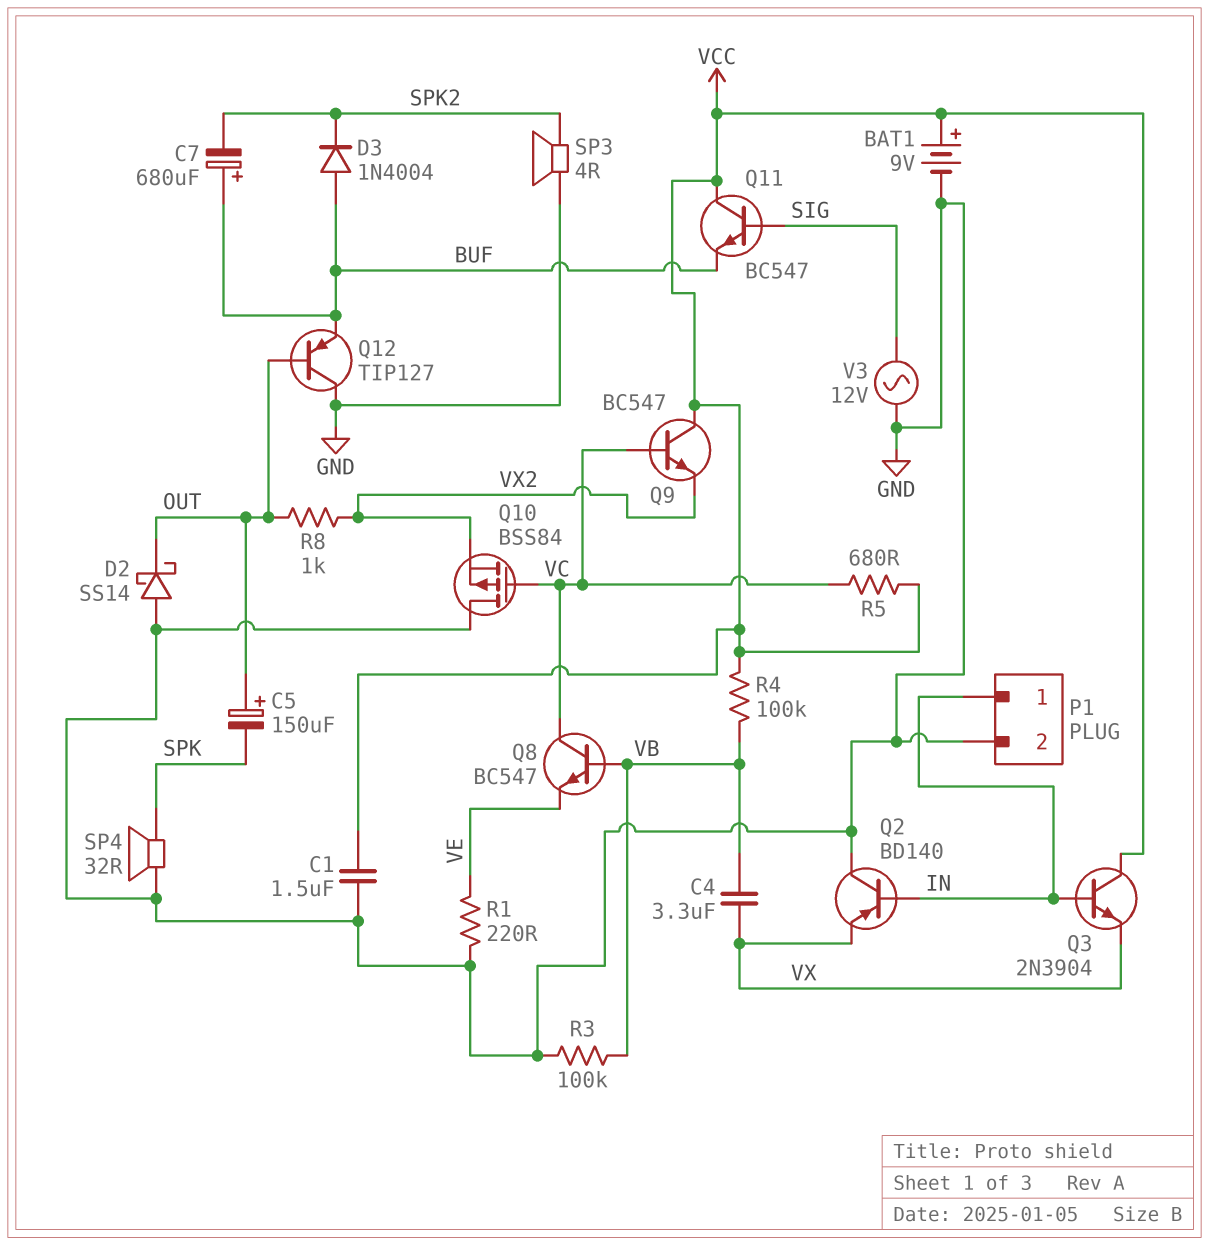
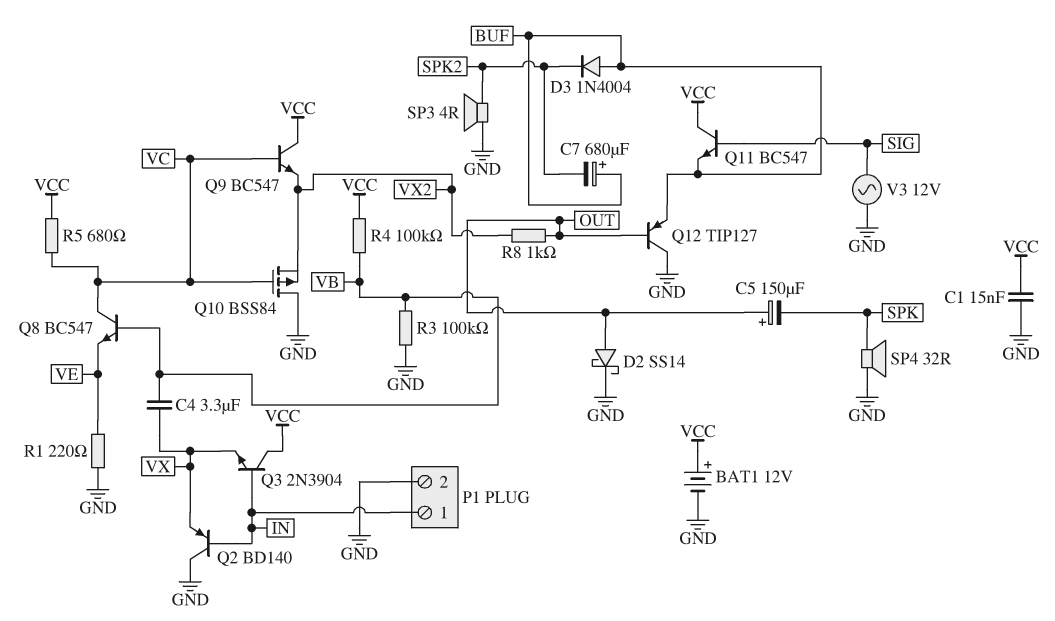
BAT1: 9V (plus VCC, minus GND) -> 12V (plus VCC, minus GND)
C1: 1.5uF (GND, VCC) -> 15nF (GND, VCC)
D2: schottky SS14 (A GND, K OUT) -> schottky SS14 (A OUT, K GND)

